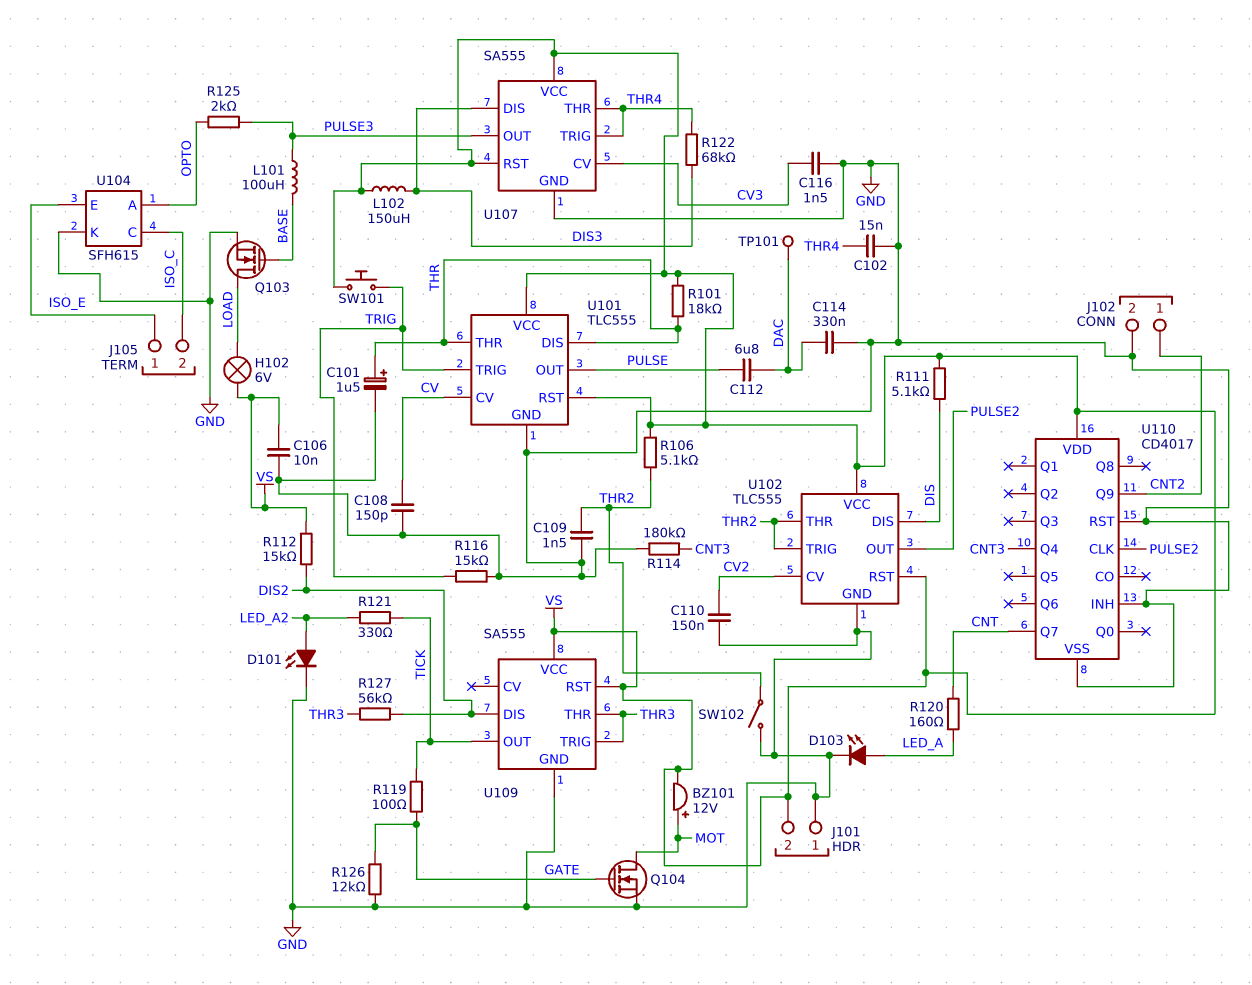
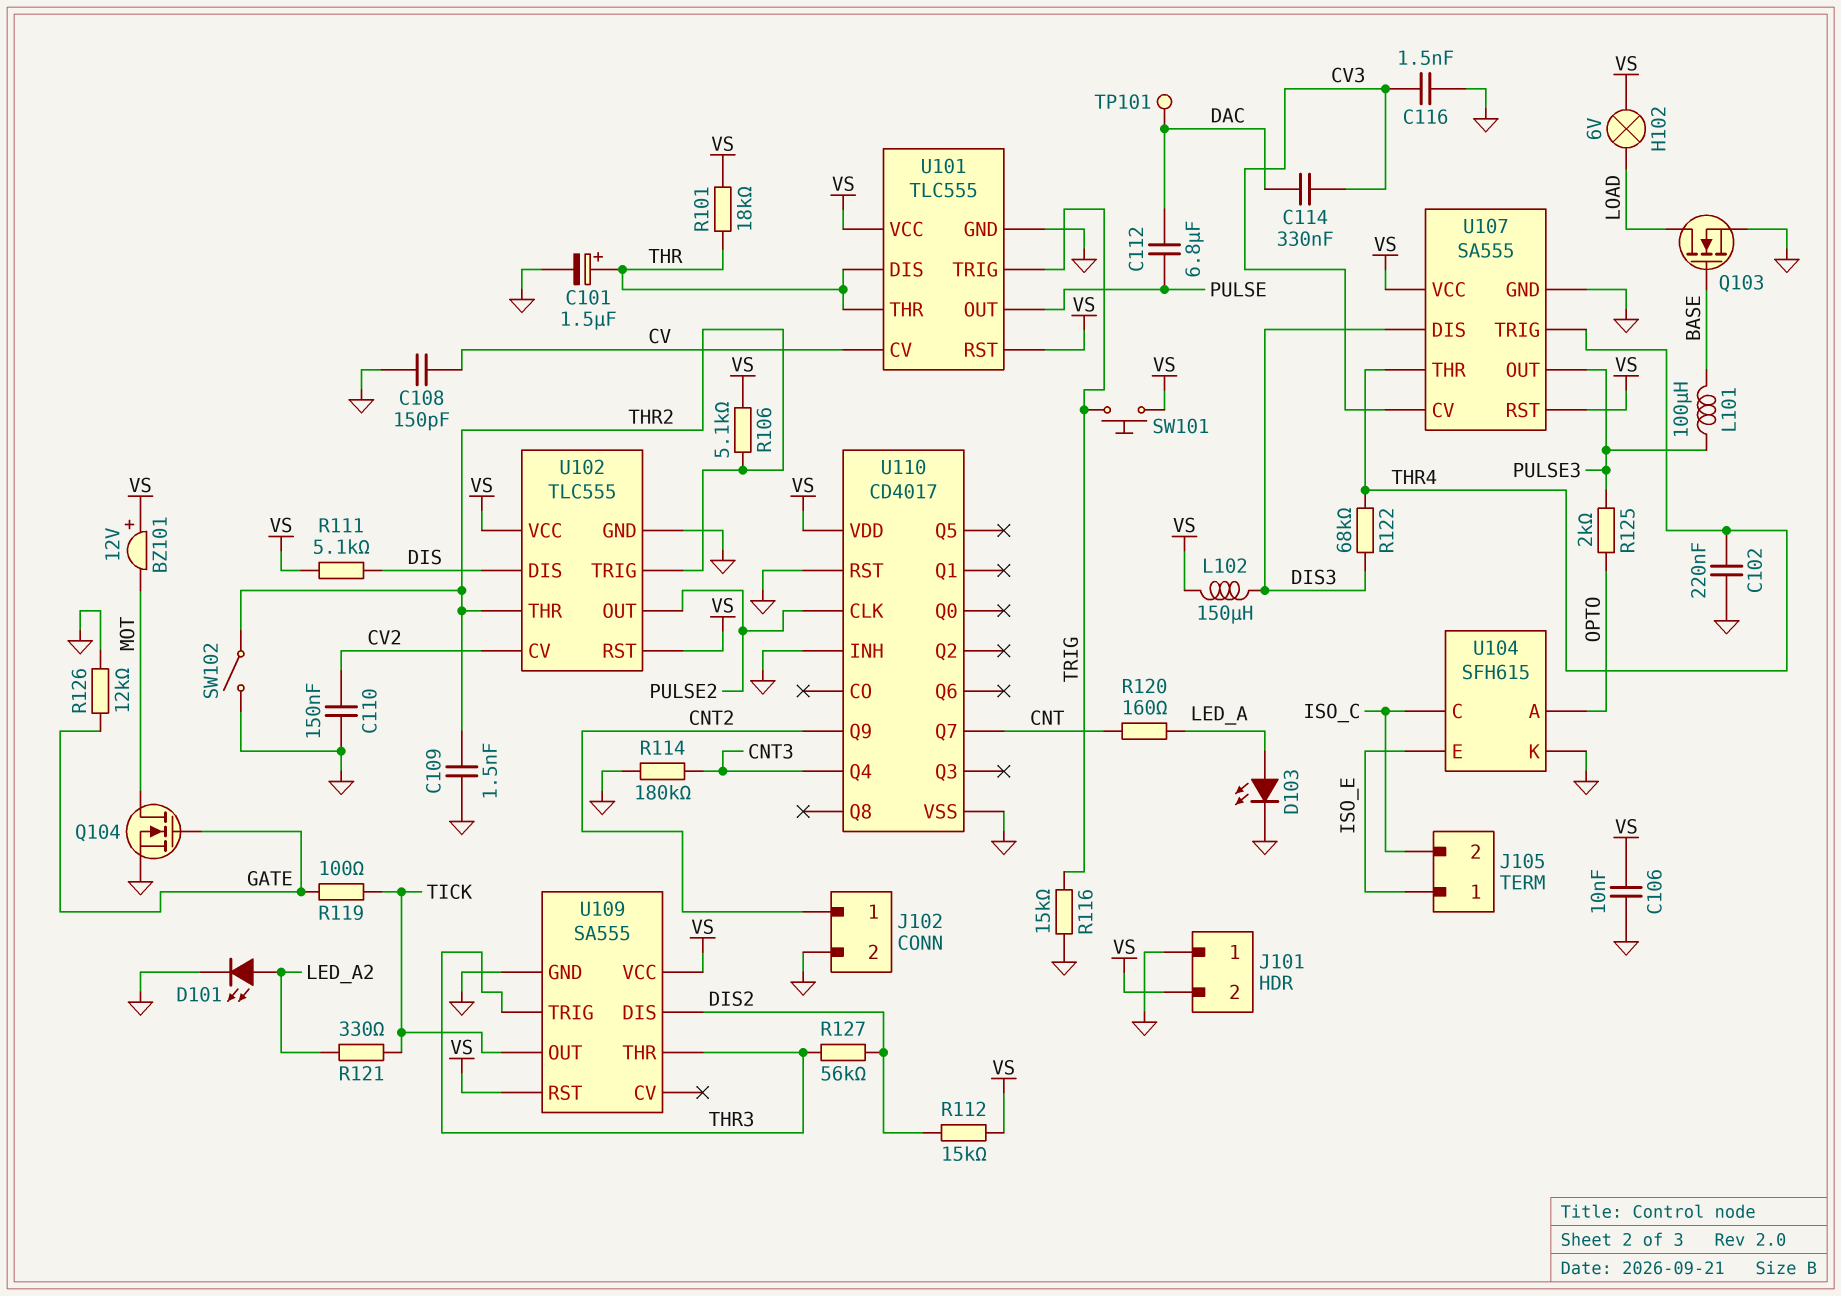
BZ101: buzzer 12V (plus MOT, minus VS) -> buzzer 12V (plus VS, minus MOT)
C102: 15nF (GND, THR4) -> 220nF (GND, THR4)
C114: 330nF (DAC, GND) -> 330nF (CV3, DAC)

